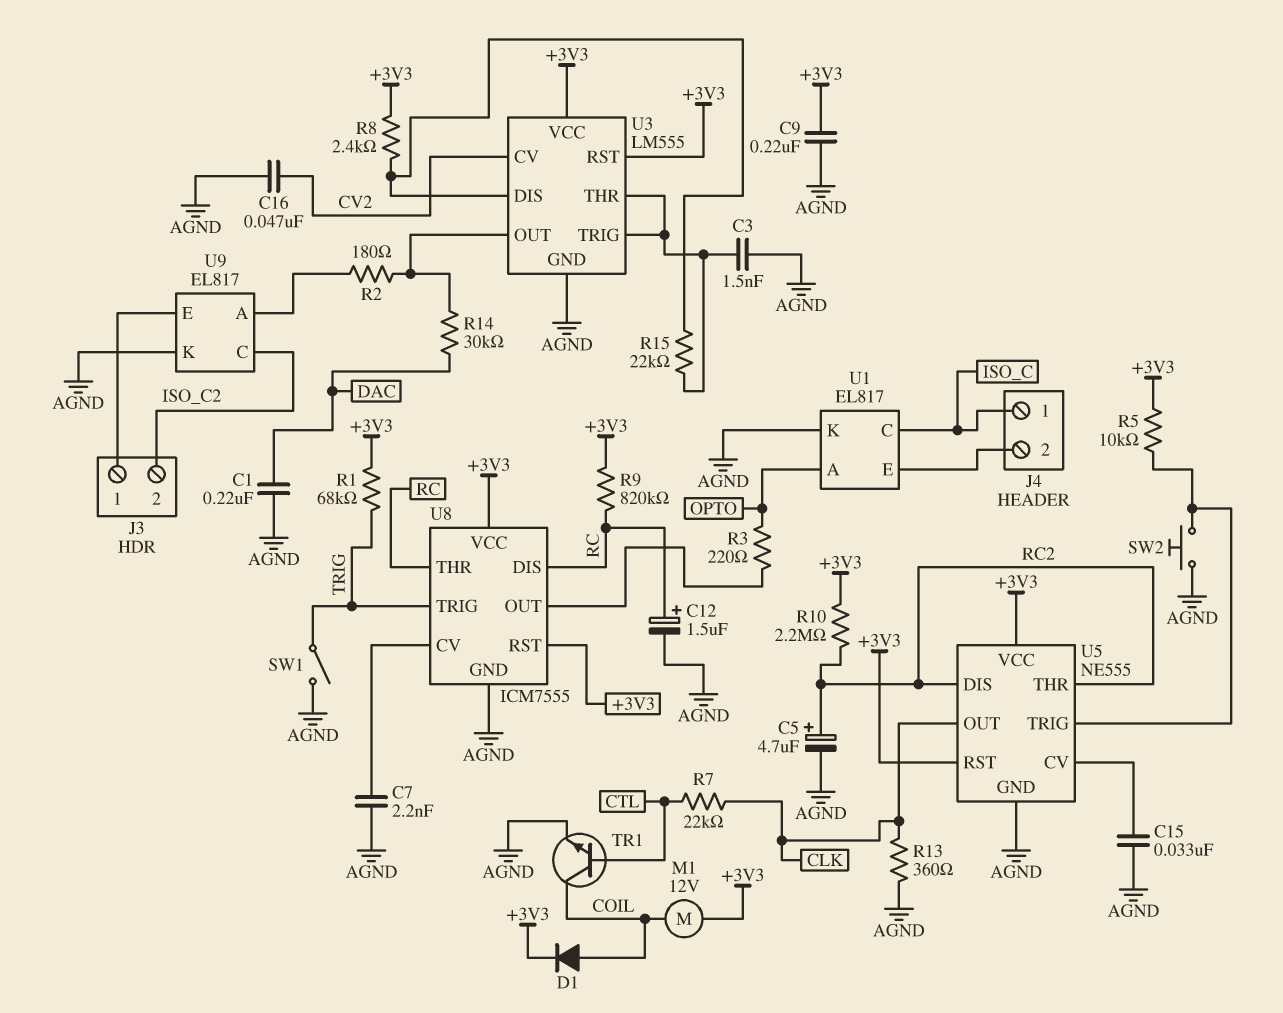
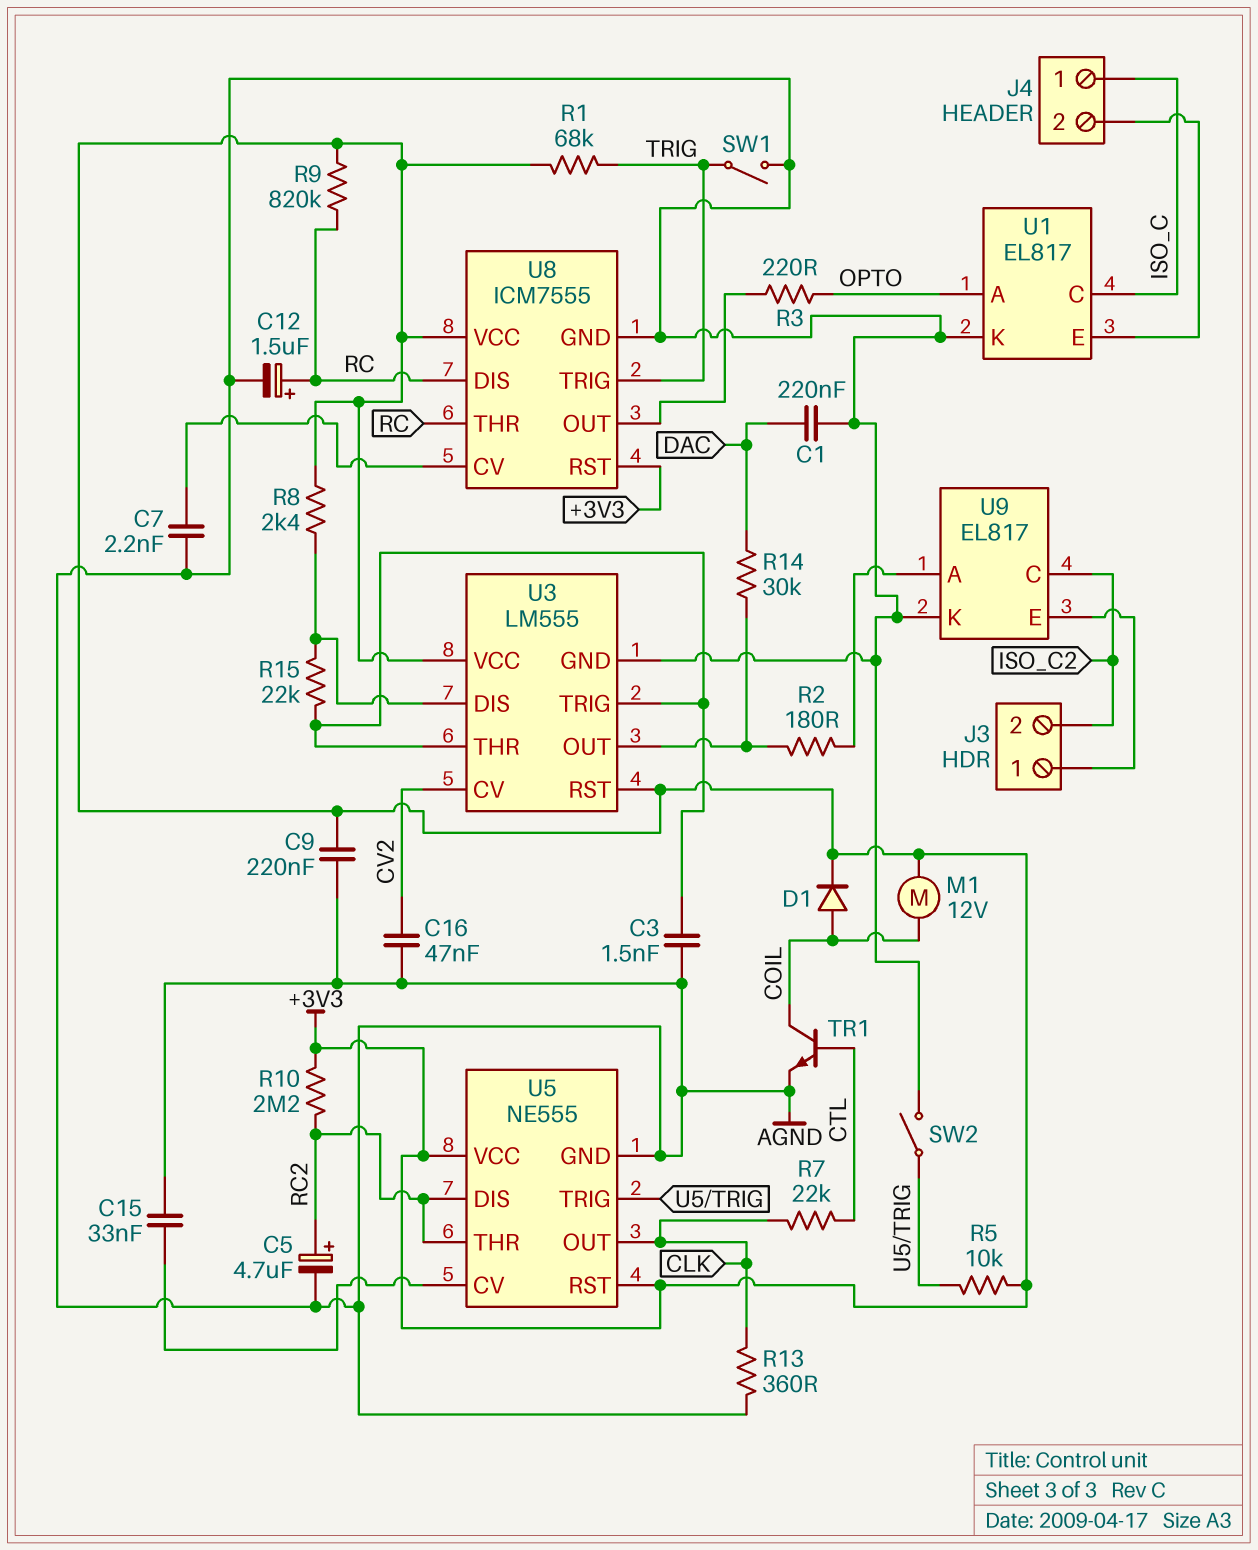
SW2: button (AGND, U5/TRIG) -> switch (AGND, U5/TRIG)

